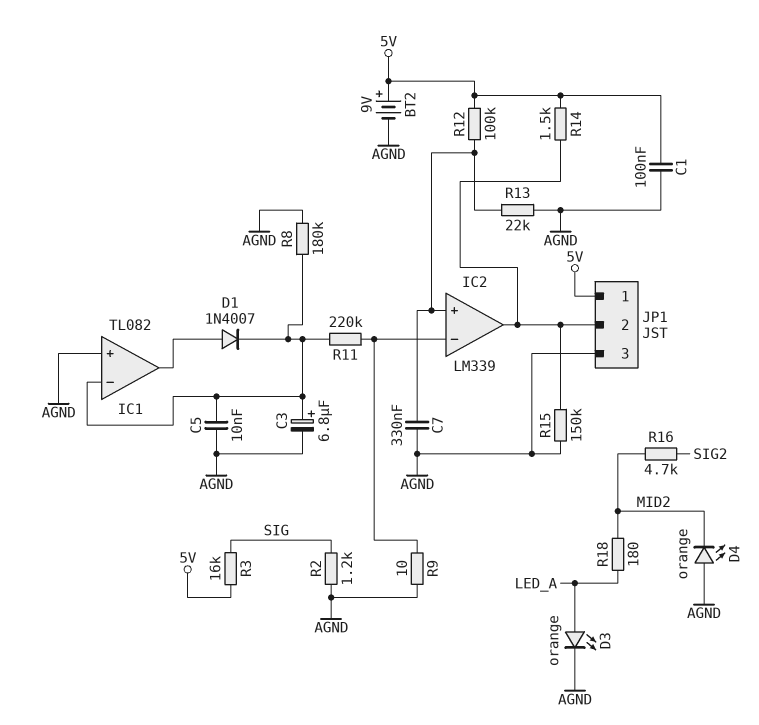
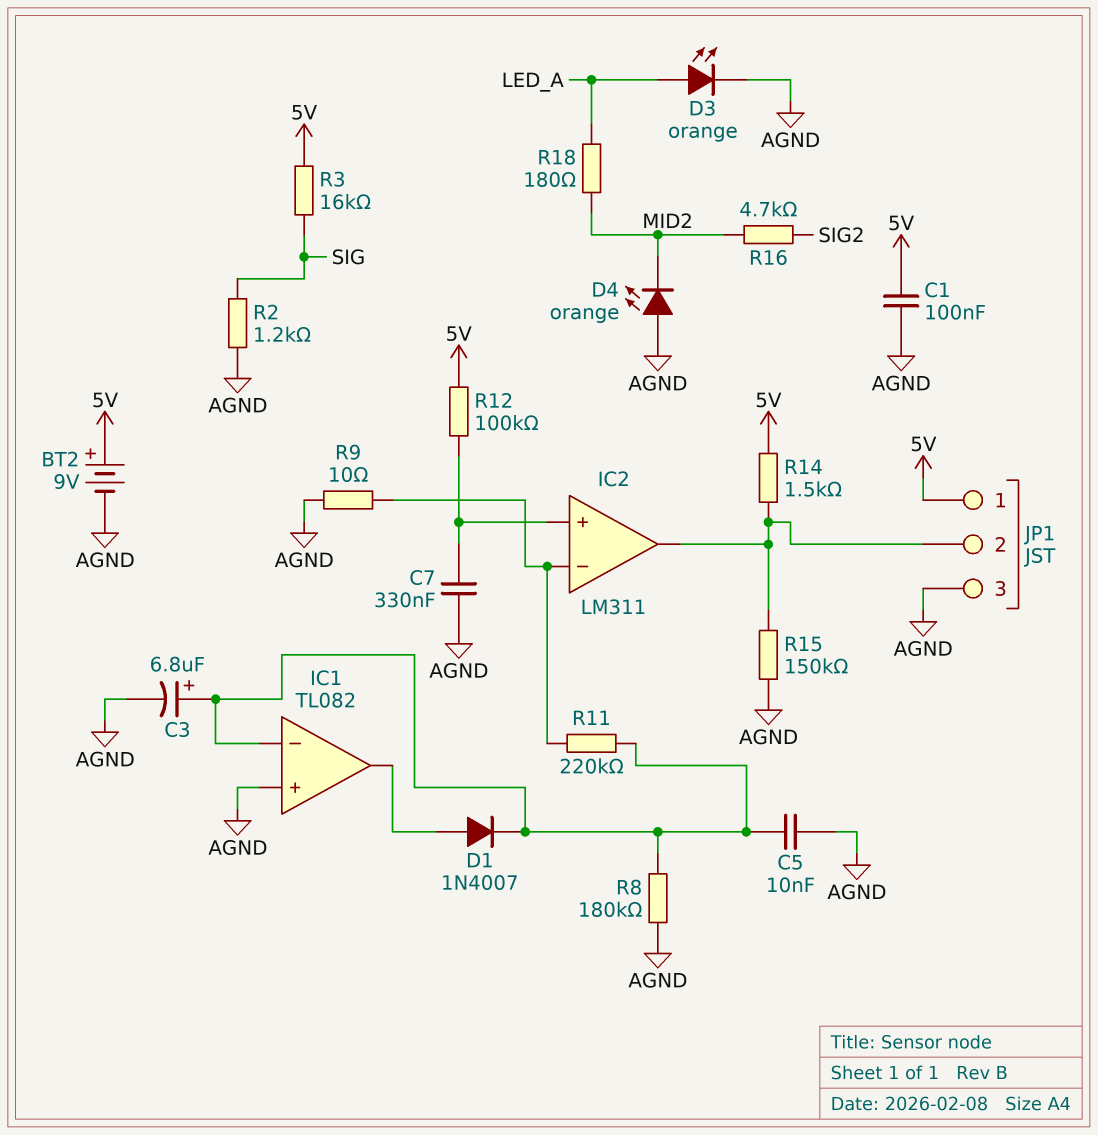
IC2: LM339 -> LM311
R13: 22k (AGND, IC2/in+) -> none

